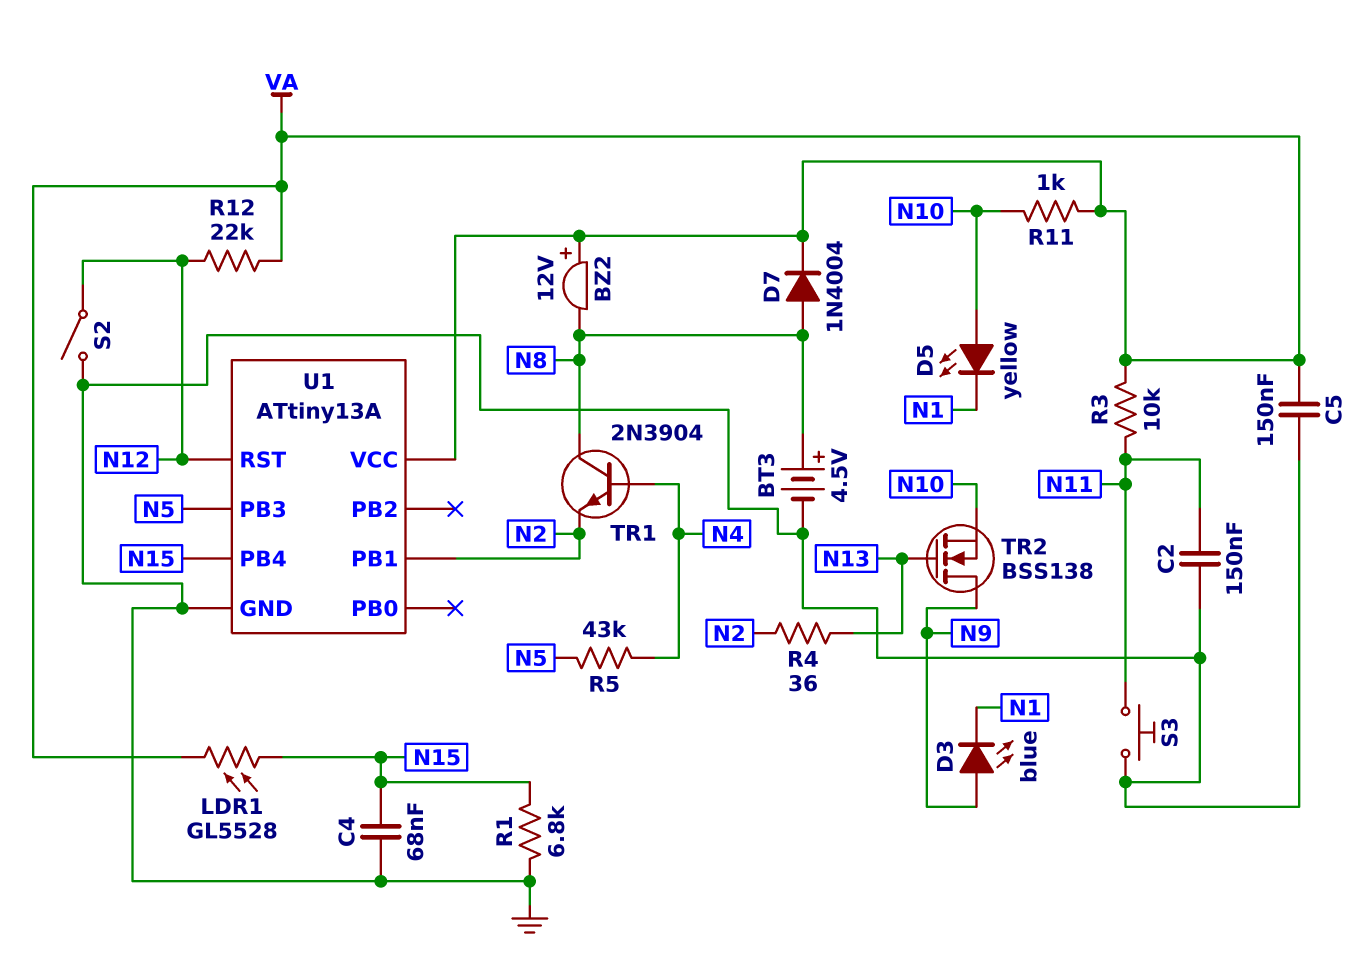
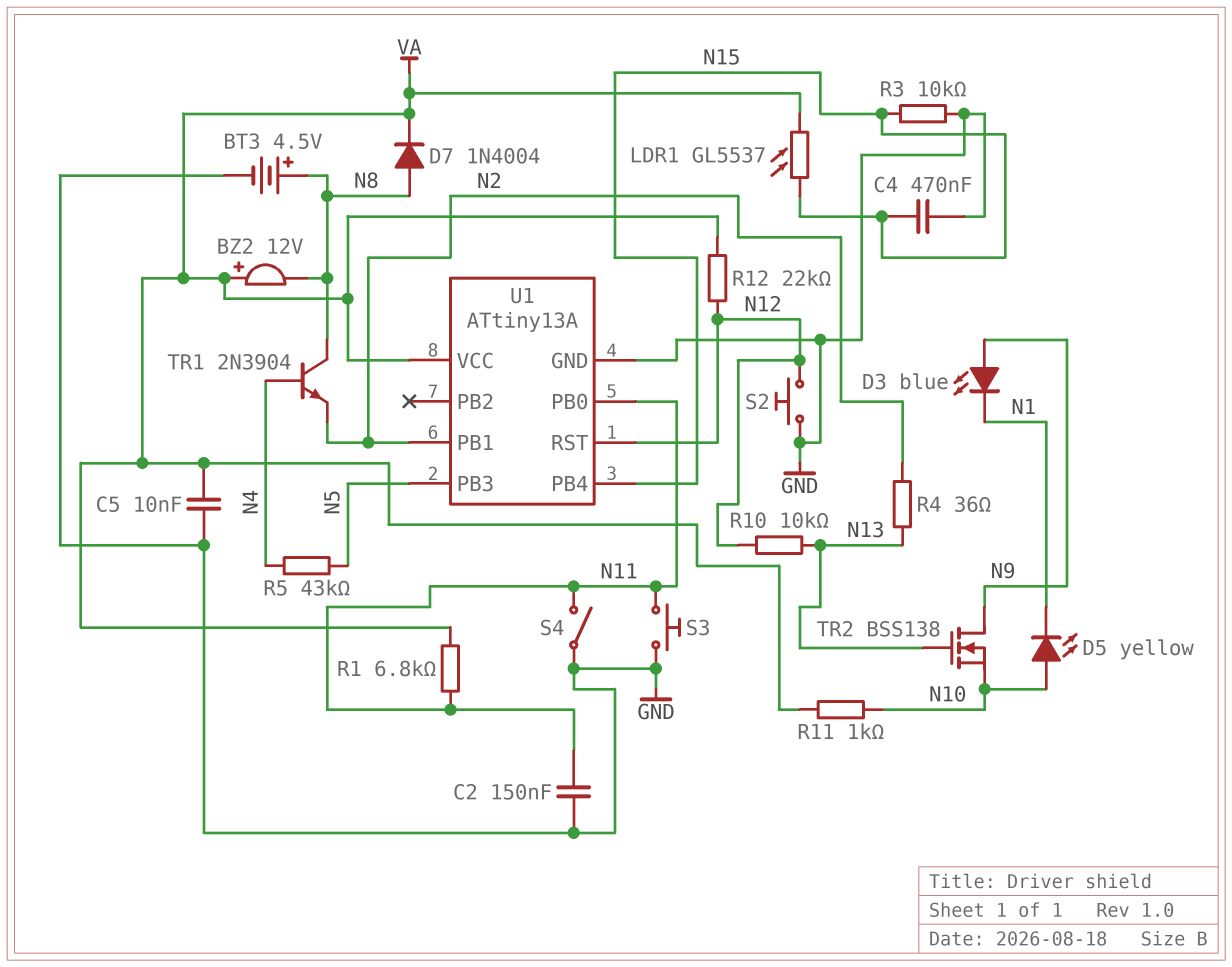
C4: 68nF (GND, N15) -> 470nF (GND, N15)
C5: 150nF (GND, VA) -> 10nF (GND, VA)
LDR1: GL5528 (N15, VA) -> GL5537 (N15, VA)
R1: 6.8k (GND, N15) -> 6.8k (N11, VA)
R3: 10k (N11, VA) -> 10k (GND, N15)
R10: none -> 10k (N12, N13)
S2: switch (GND, N12) -> button (GND, N12)
S4: none -> switch (GND, N11)
U1 pin PB0: none -> N11

